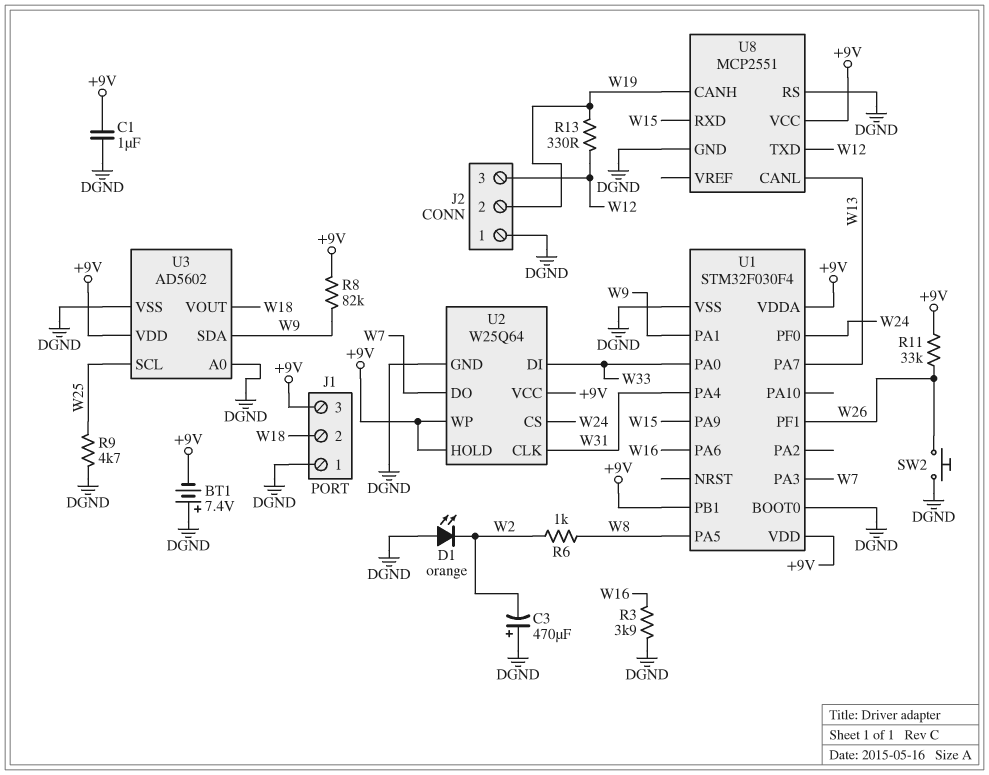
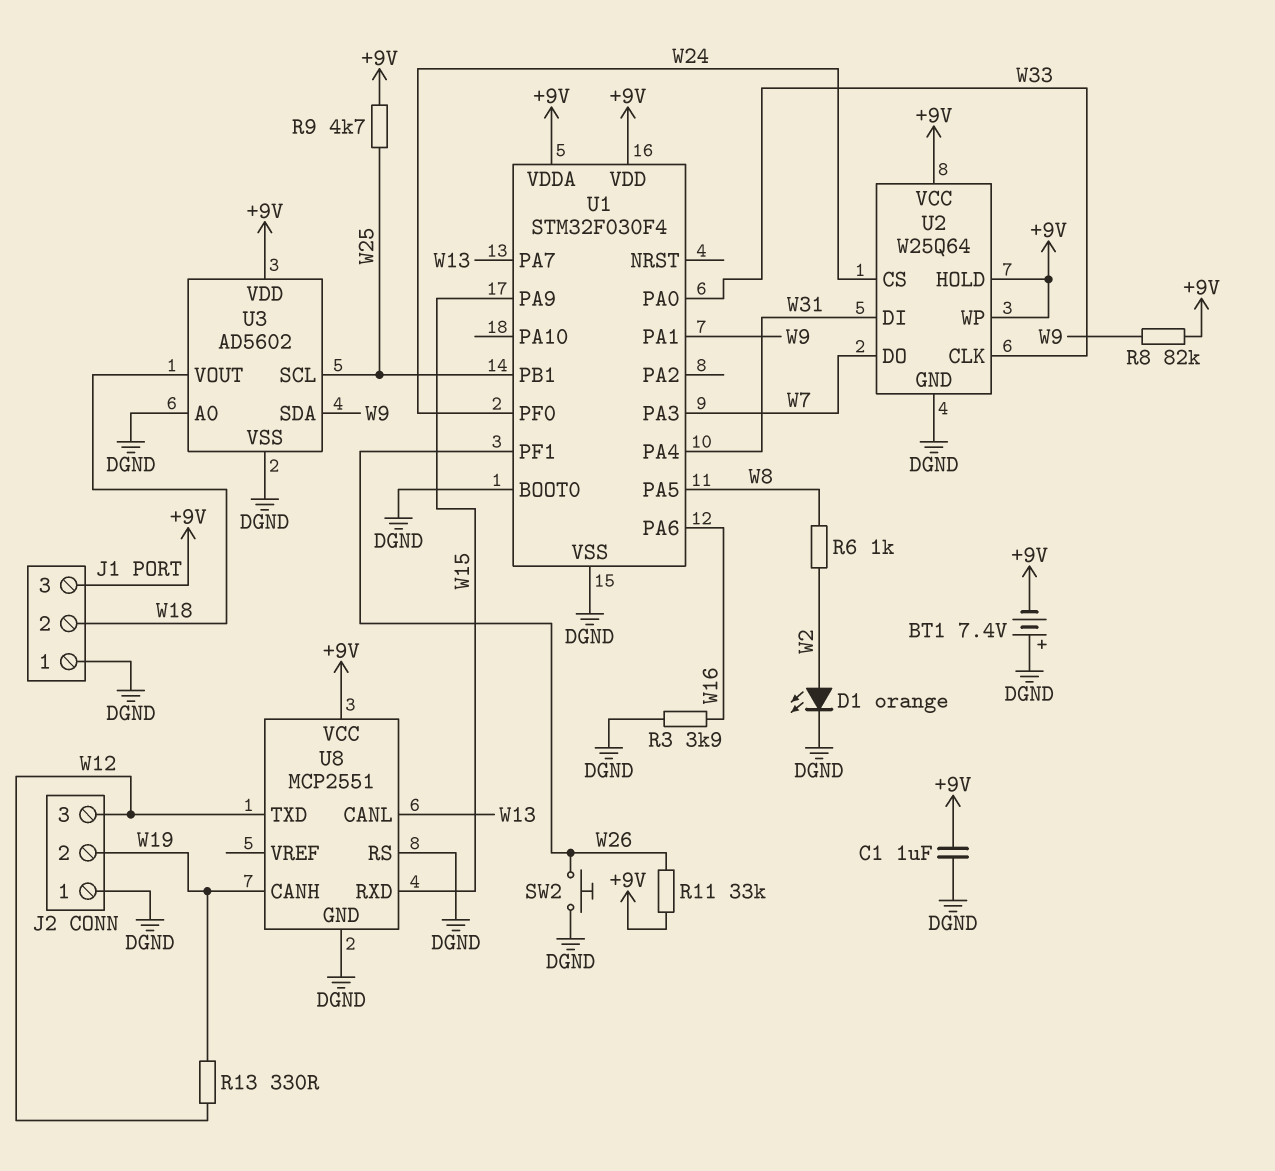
C3: 470uF (plus DGND, minus W2) -> none
D1: LED orange (A DGND, K W2) -> LED orange (A W2, K DGND)
R9: 4.7k (DGND, W25) -> 4.7k (+9V, W25)
U1 pin PB1: +9V -> W25
U2 pin CLK: W31 -> W33
U2 pin DI: W33 -> W31

